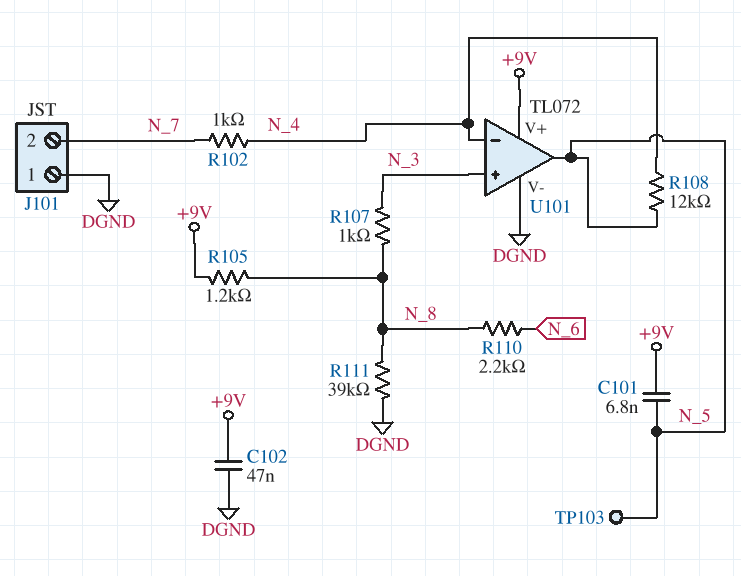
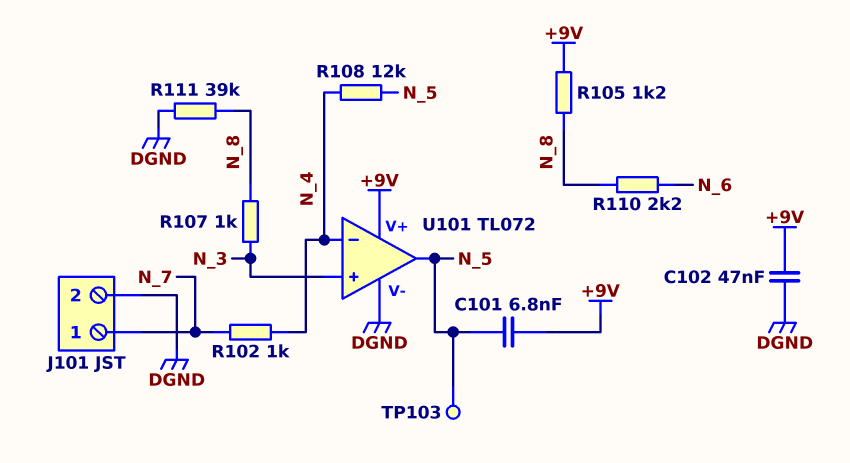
J101 pin 1: DGND -> N_7
J101 pin 2: N_7 -> DGND

